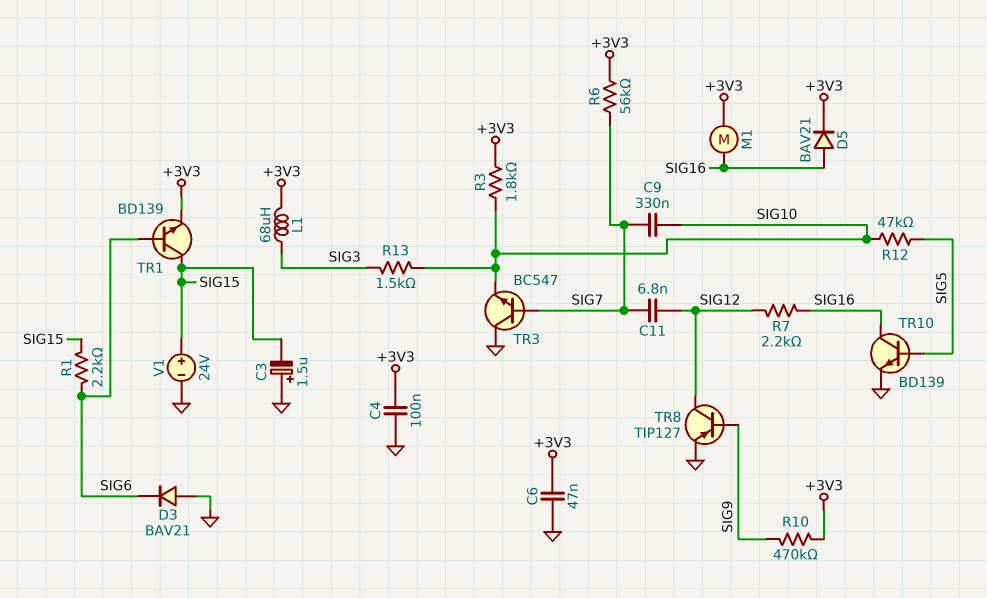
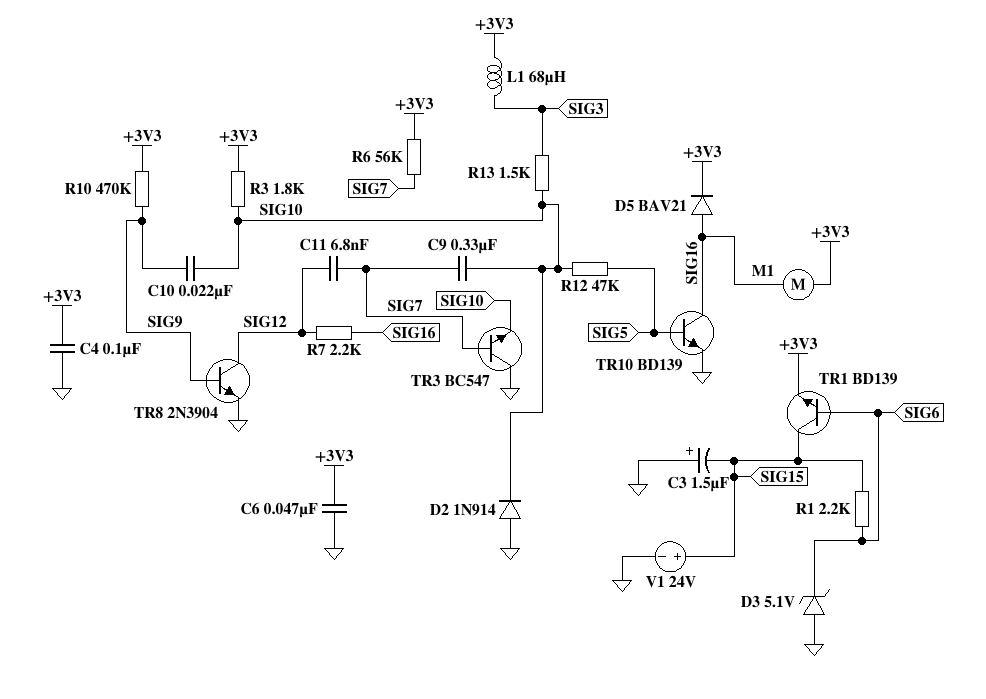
C10: none -> 22nF (SIG9, SIG10)
D2: none -> diode 1N914 (A GND, K SIG10)
D3: diode BAV21 (A GND, K SIG6) -> zener 5.1V (A GND, K SIG6)
TR8: PNP TIP127 (B SIG9, C SIG12, E GND) -> NPN 2N3904 (B SIG9, C SIG12, E GND)

